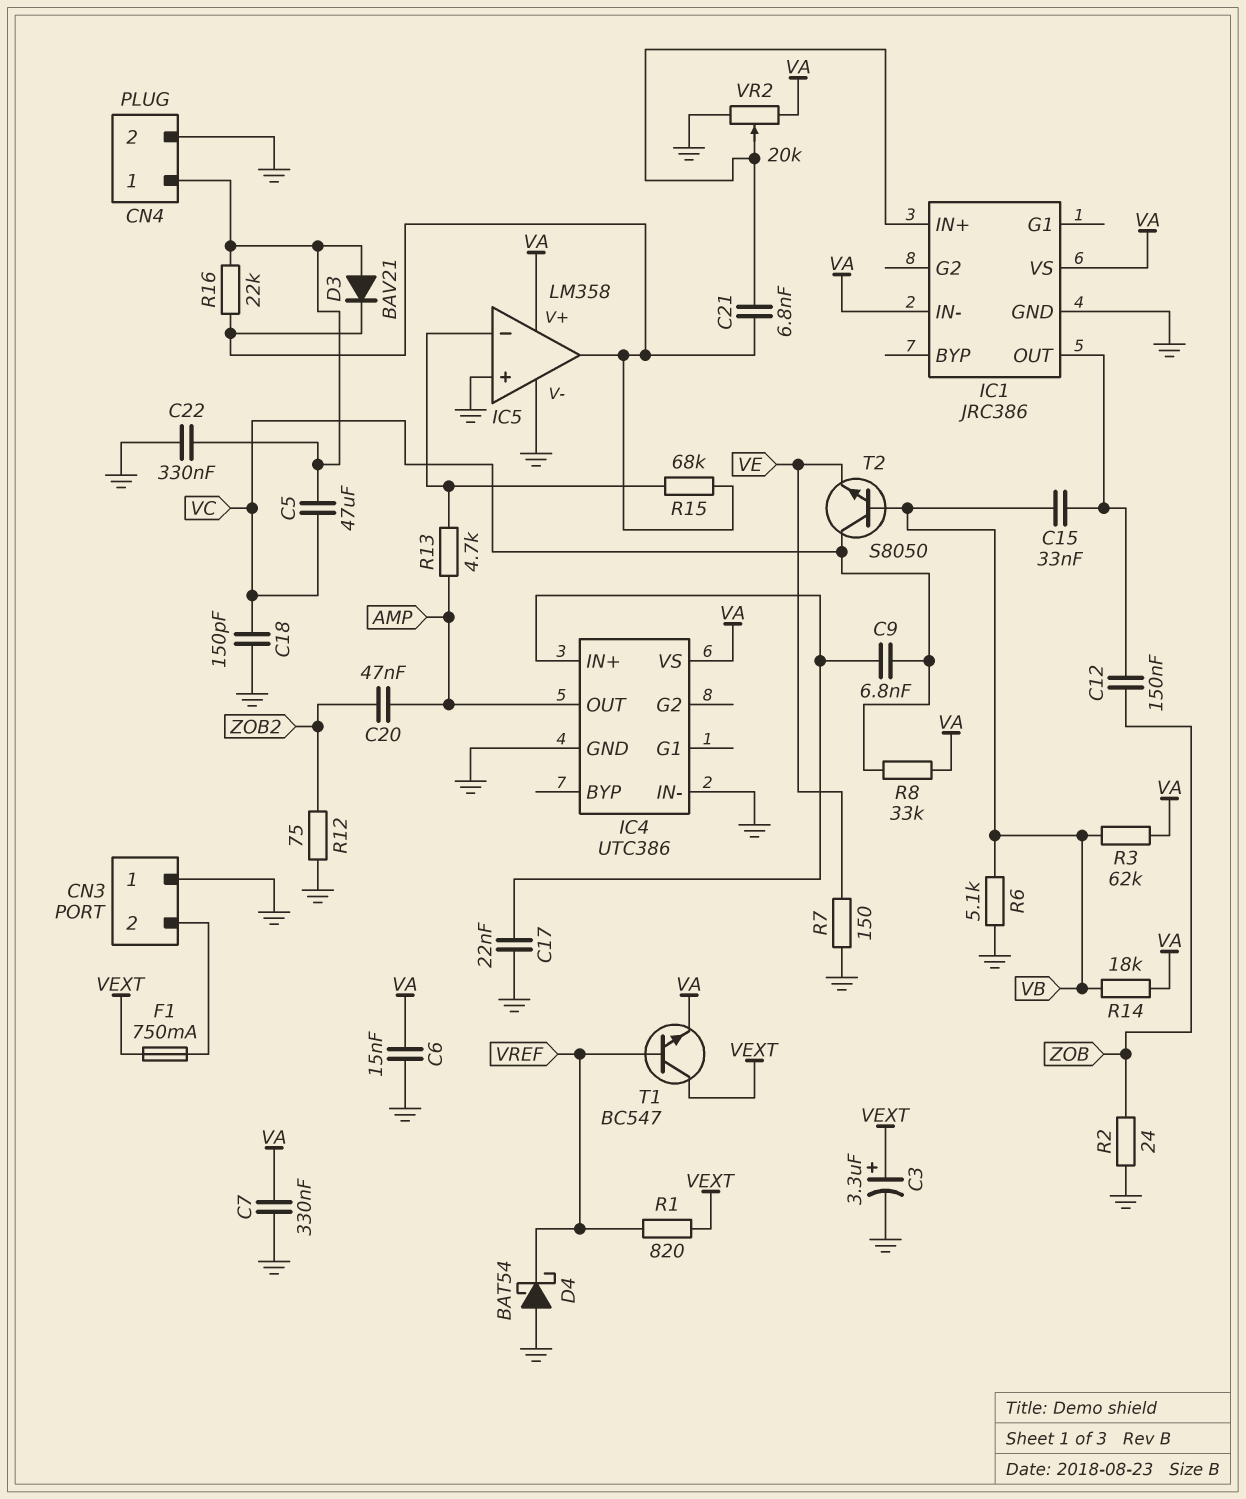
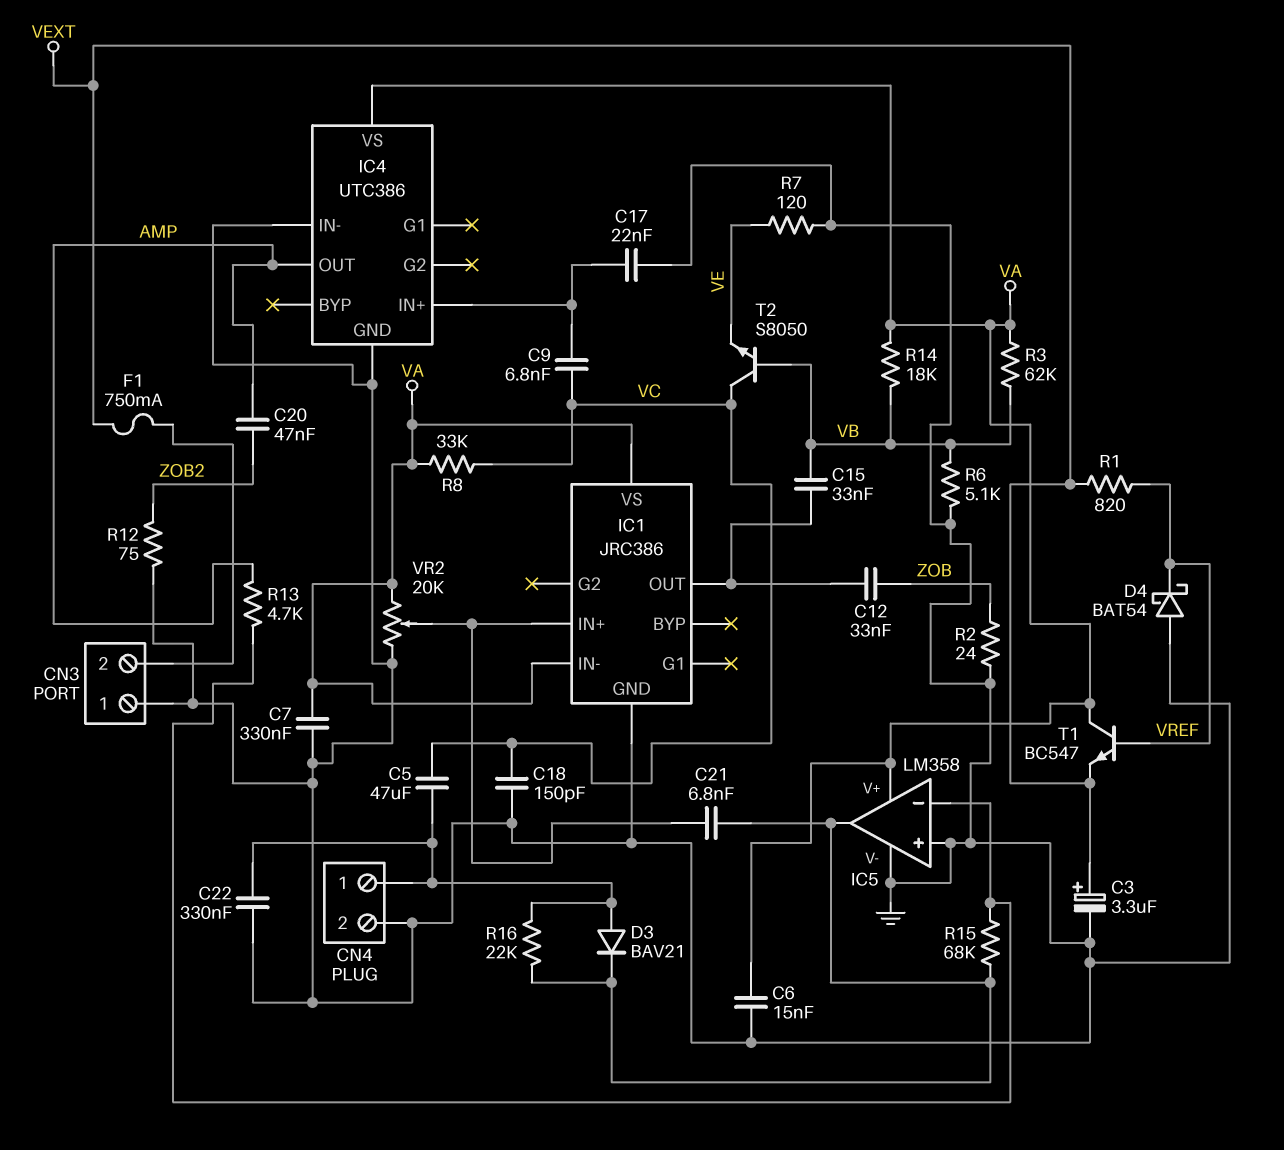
C12: 150nF (IC1/OUT, ZOB) -> 33nF (IC1/OUT, ZOB)
R7: 150 (GND, VE) -> 120 (GND, VE)
T1: NPN BC547 (B VREF, C VEXT, E VA) -> NPN BC547 (B VREF, C VA, E VEXT)

